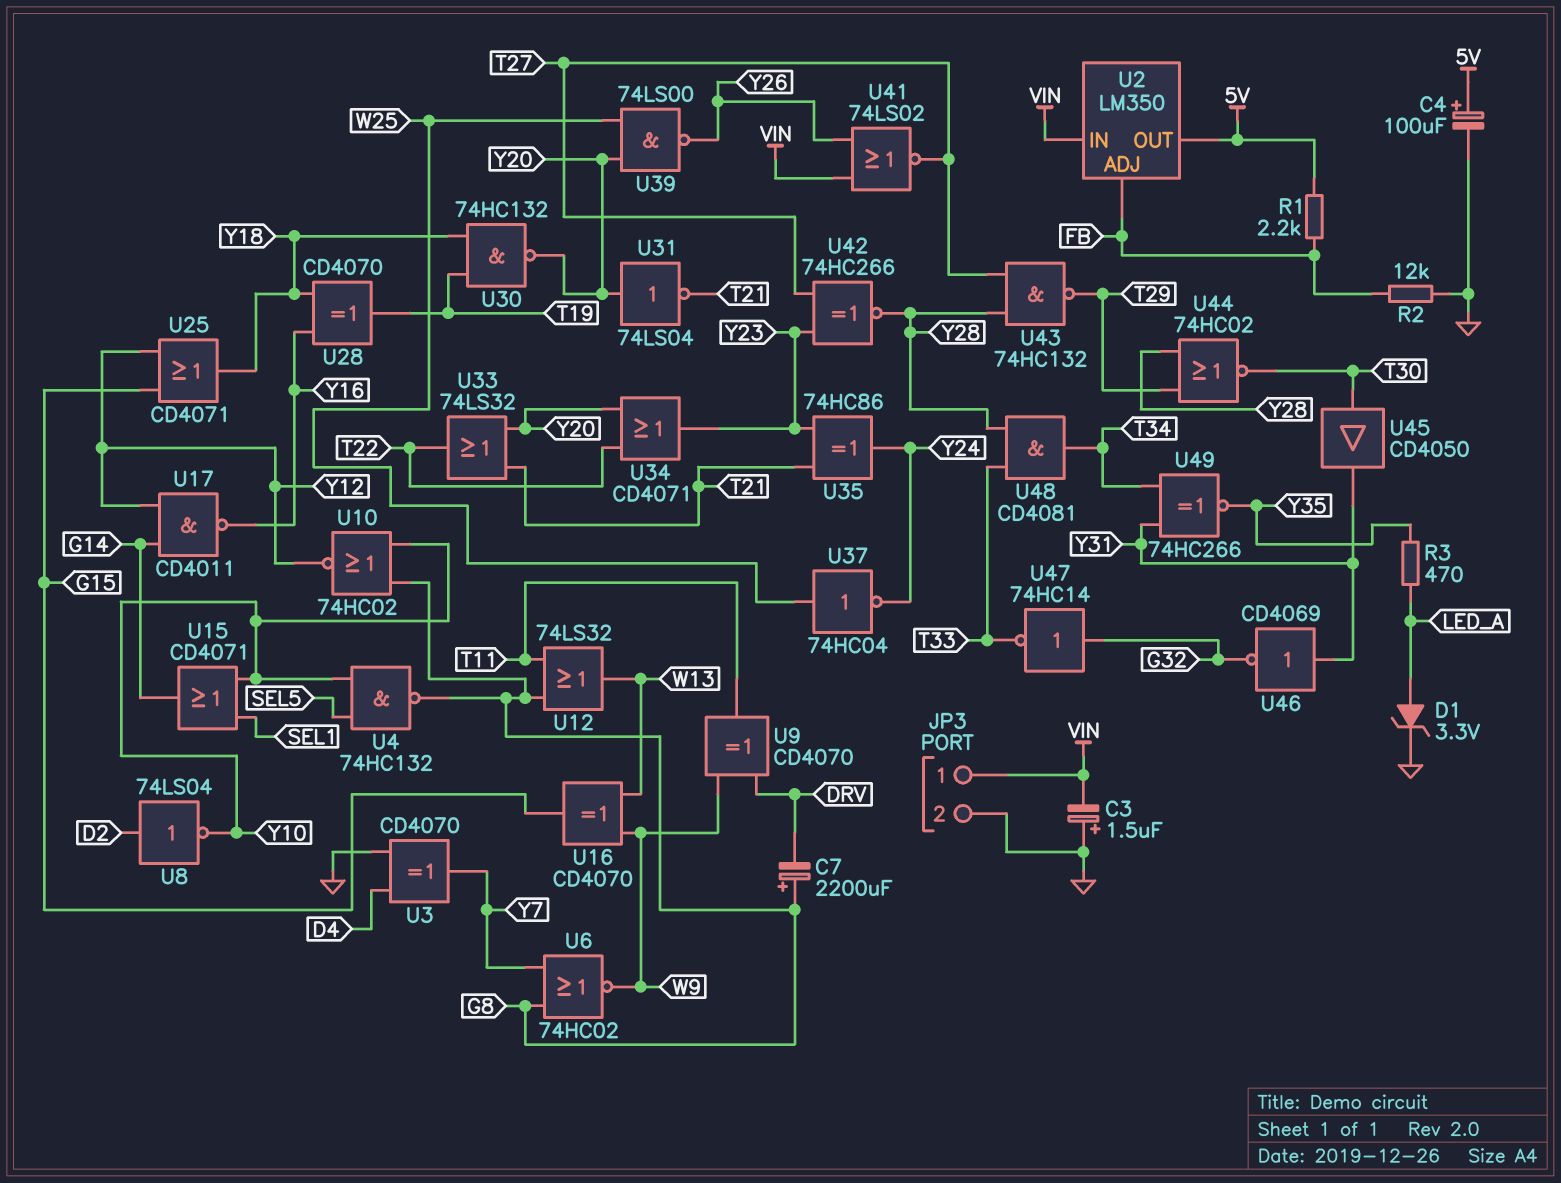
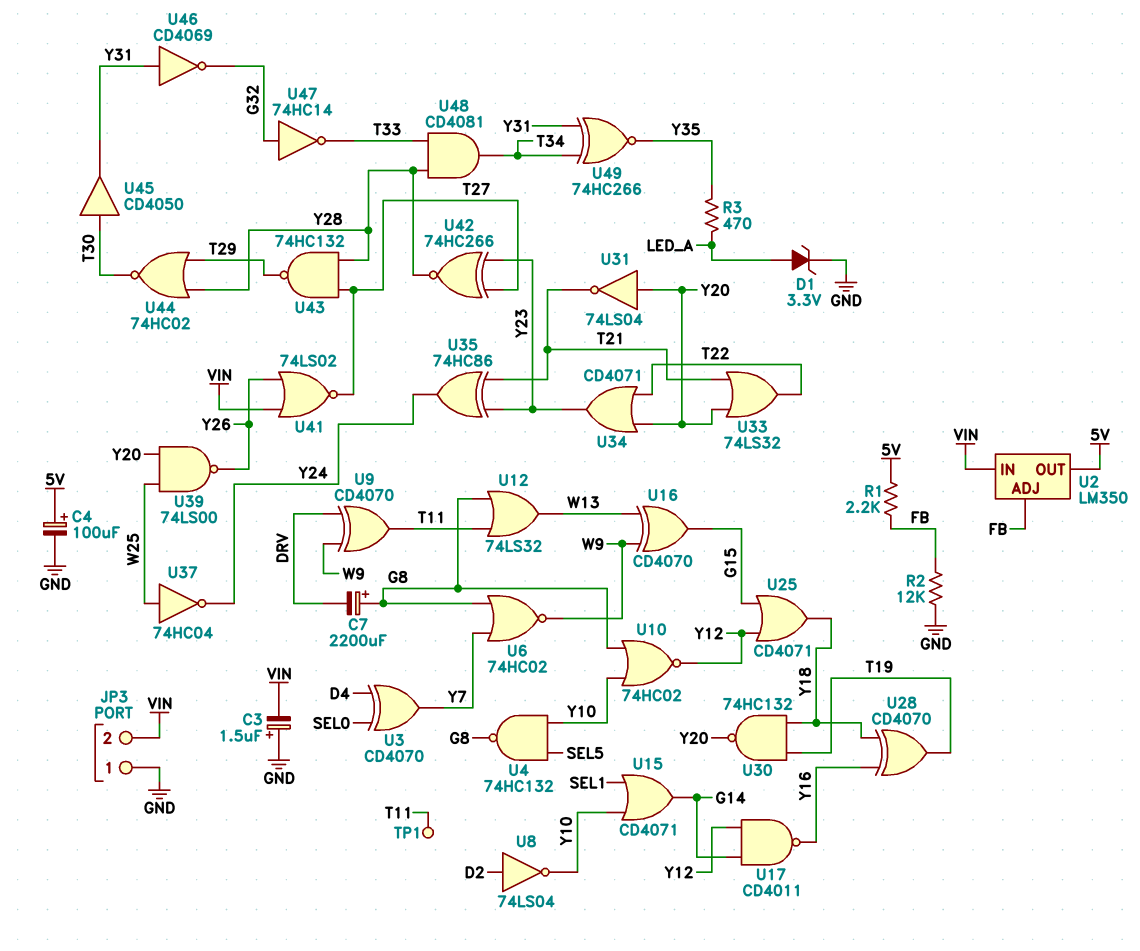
JP3 pin 1: VIN -> GND
JP3 pin 2: GND -> VIN
TP1: none -> test point (T11)
U3: XOR CD4070 (in D4, in GND, out Y7) -> XOR CD4070 (in D4, in SEL0, out Y7)

